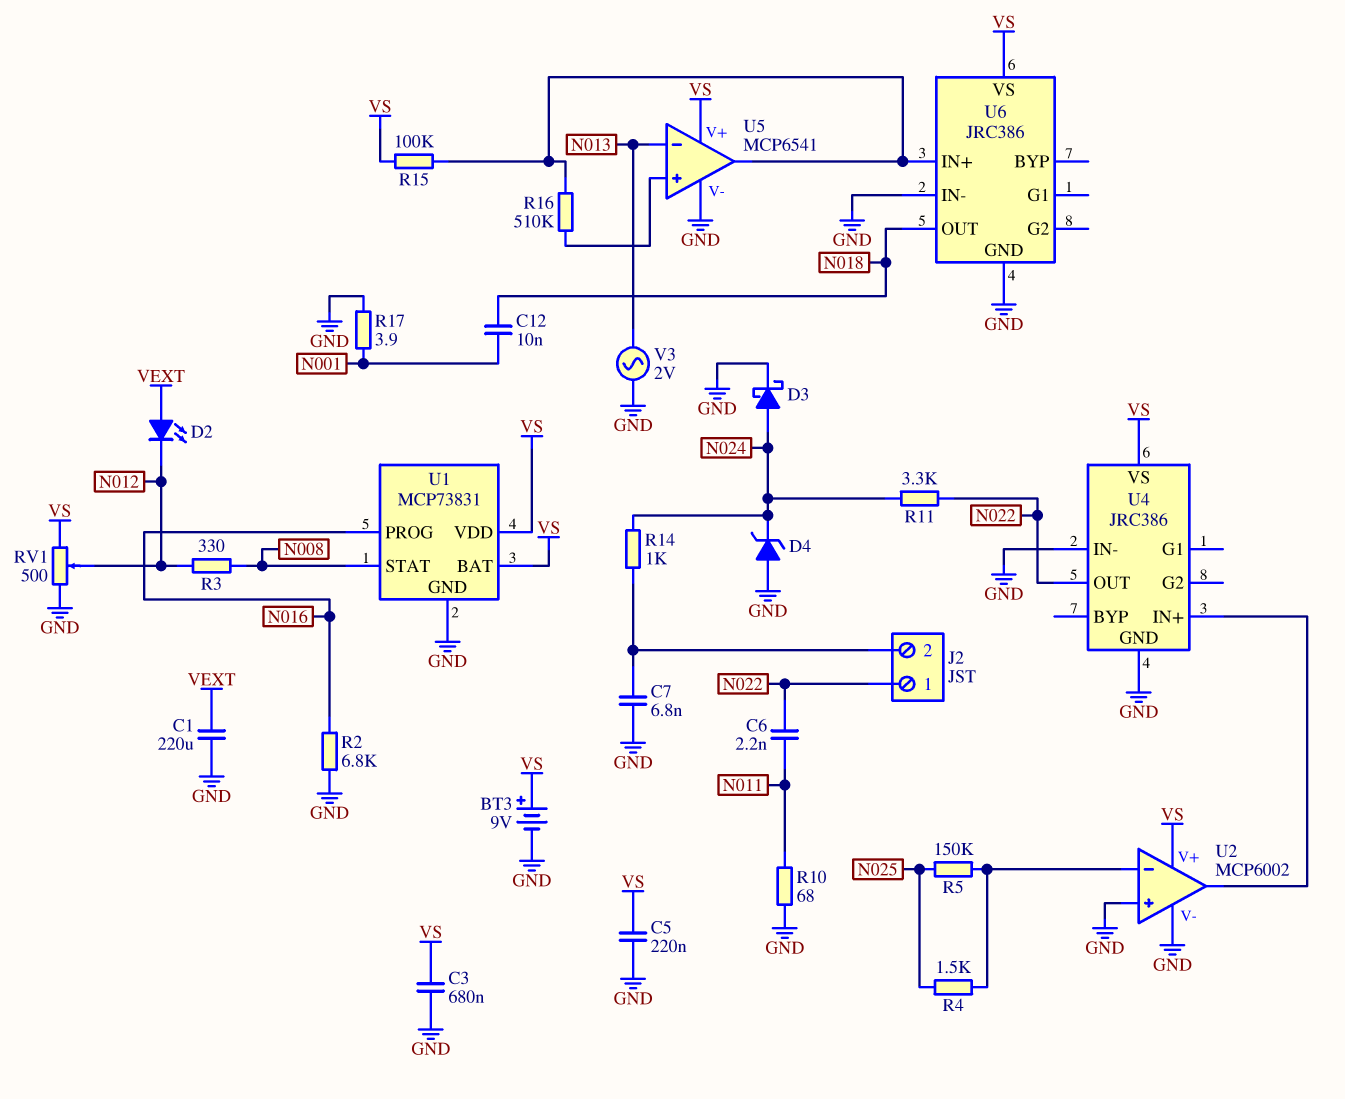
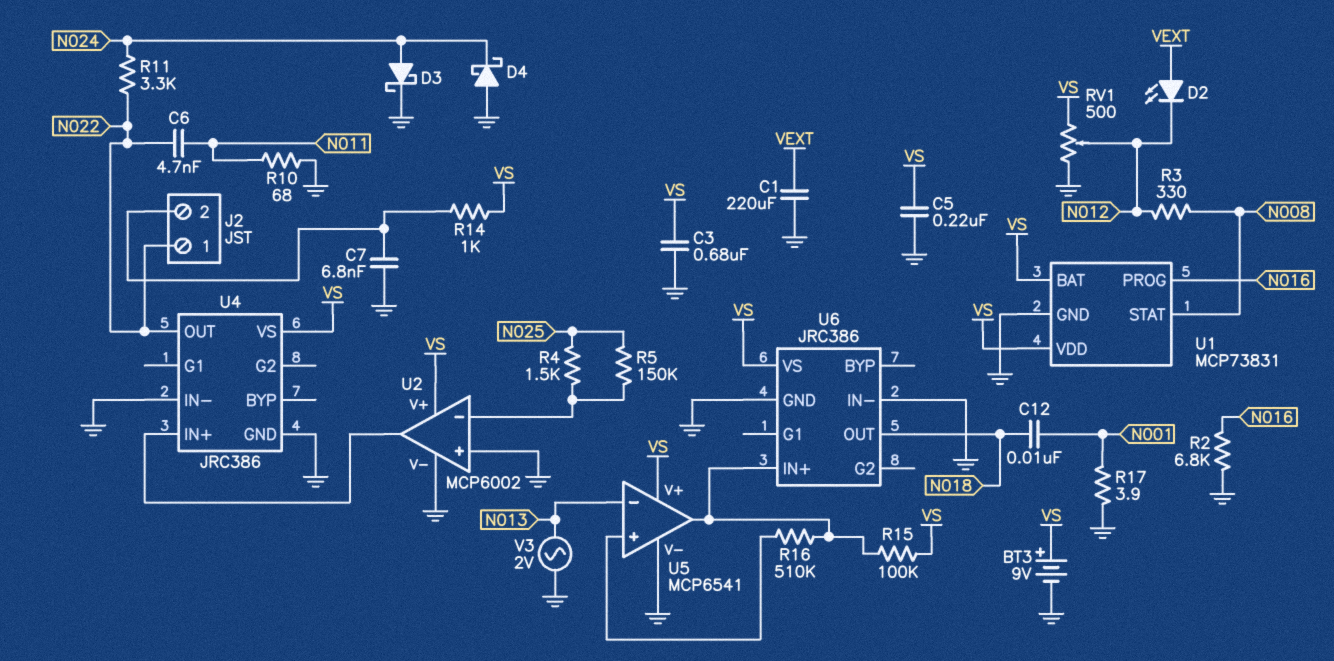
C6: 2.2nF (N011, N022) -> 4.7nF (N011, N022)
D4: zener (A GND, K N024) -> schottky (A GND, K N024)
R14: 1k (J2/2, N024) -> 1k (J2/2, VS)

